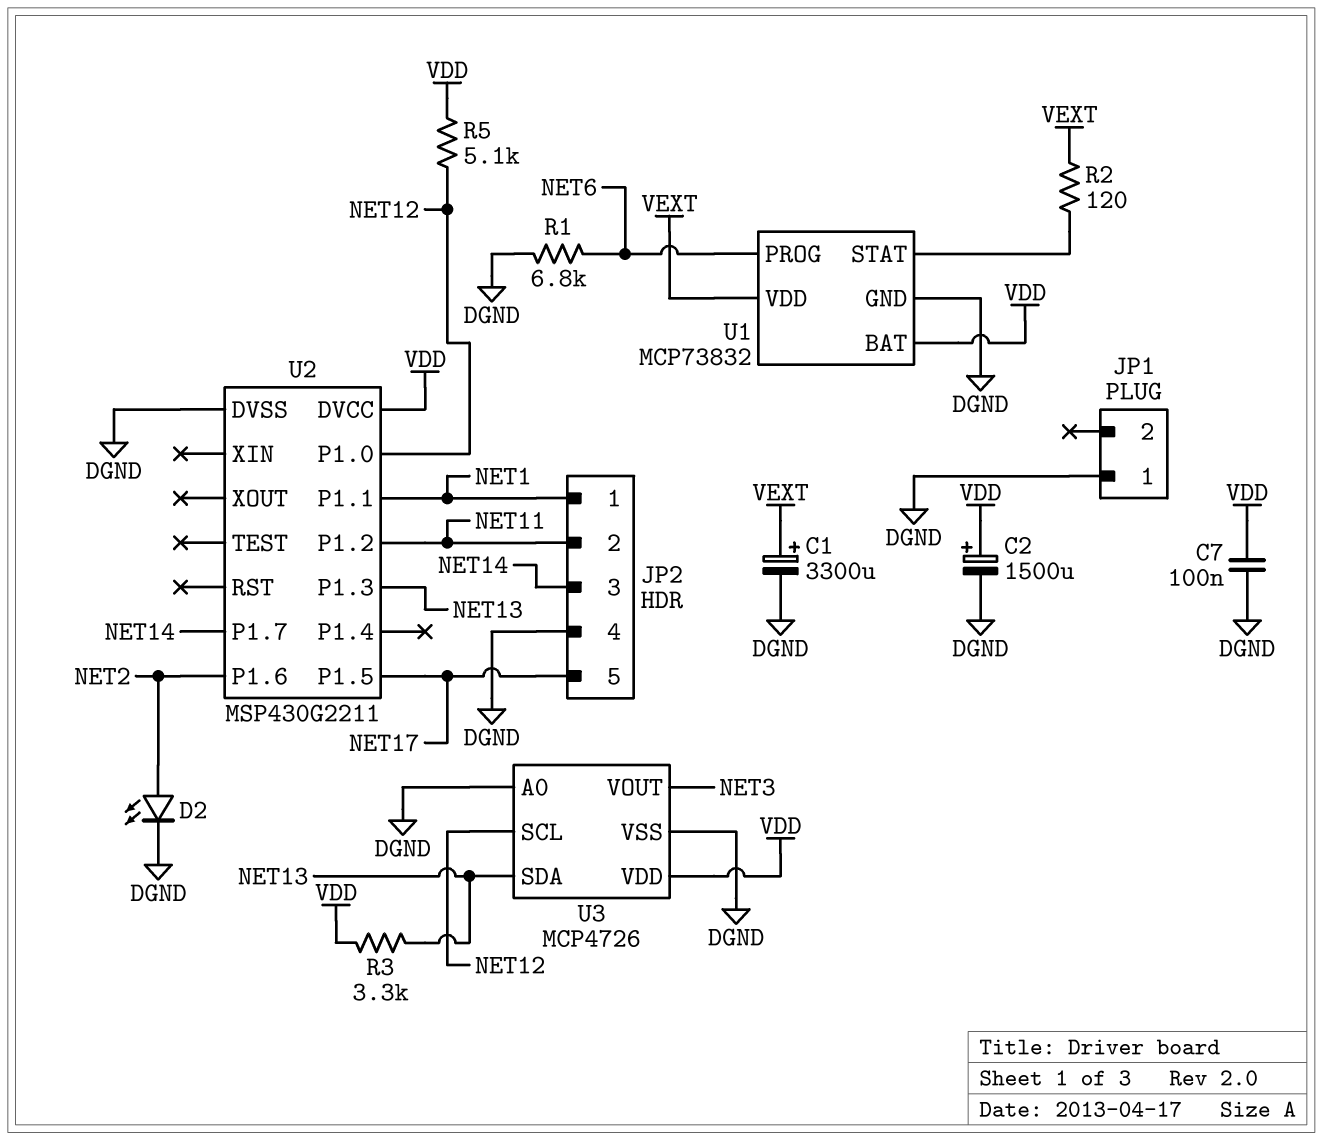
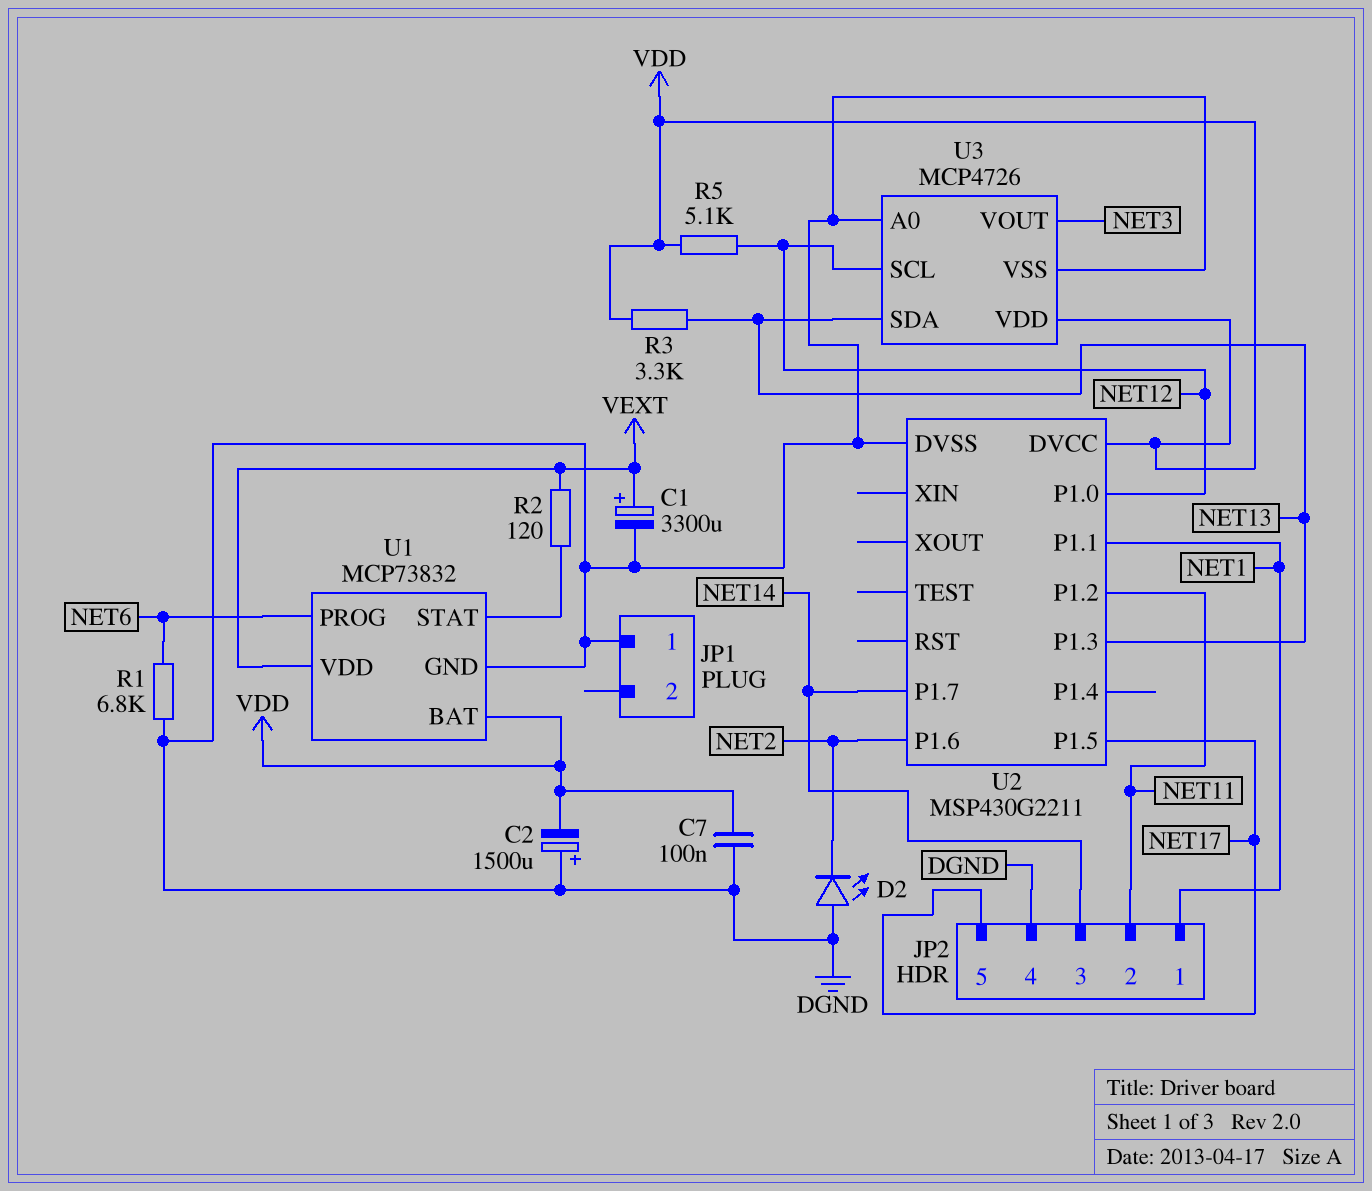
C2: 1500uF (plus VDD, minus DGND) -> 1500uF (plus DGND, minus VDD)
D2: LED (A NET2, K DGND) -> LED (A DGND, K NET2)

